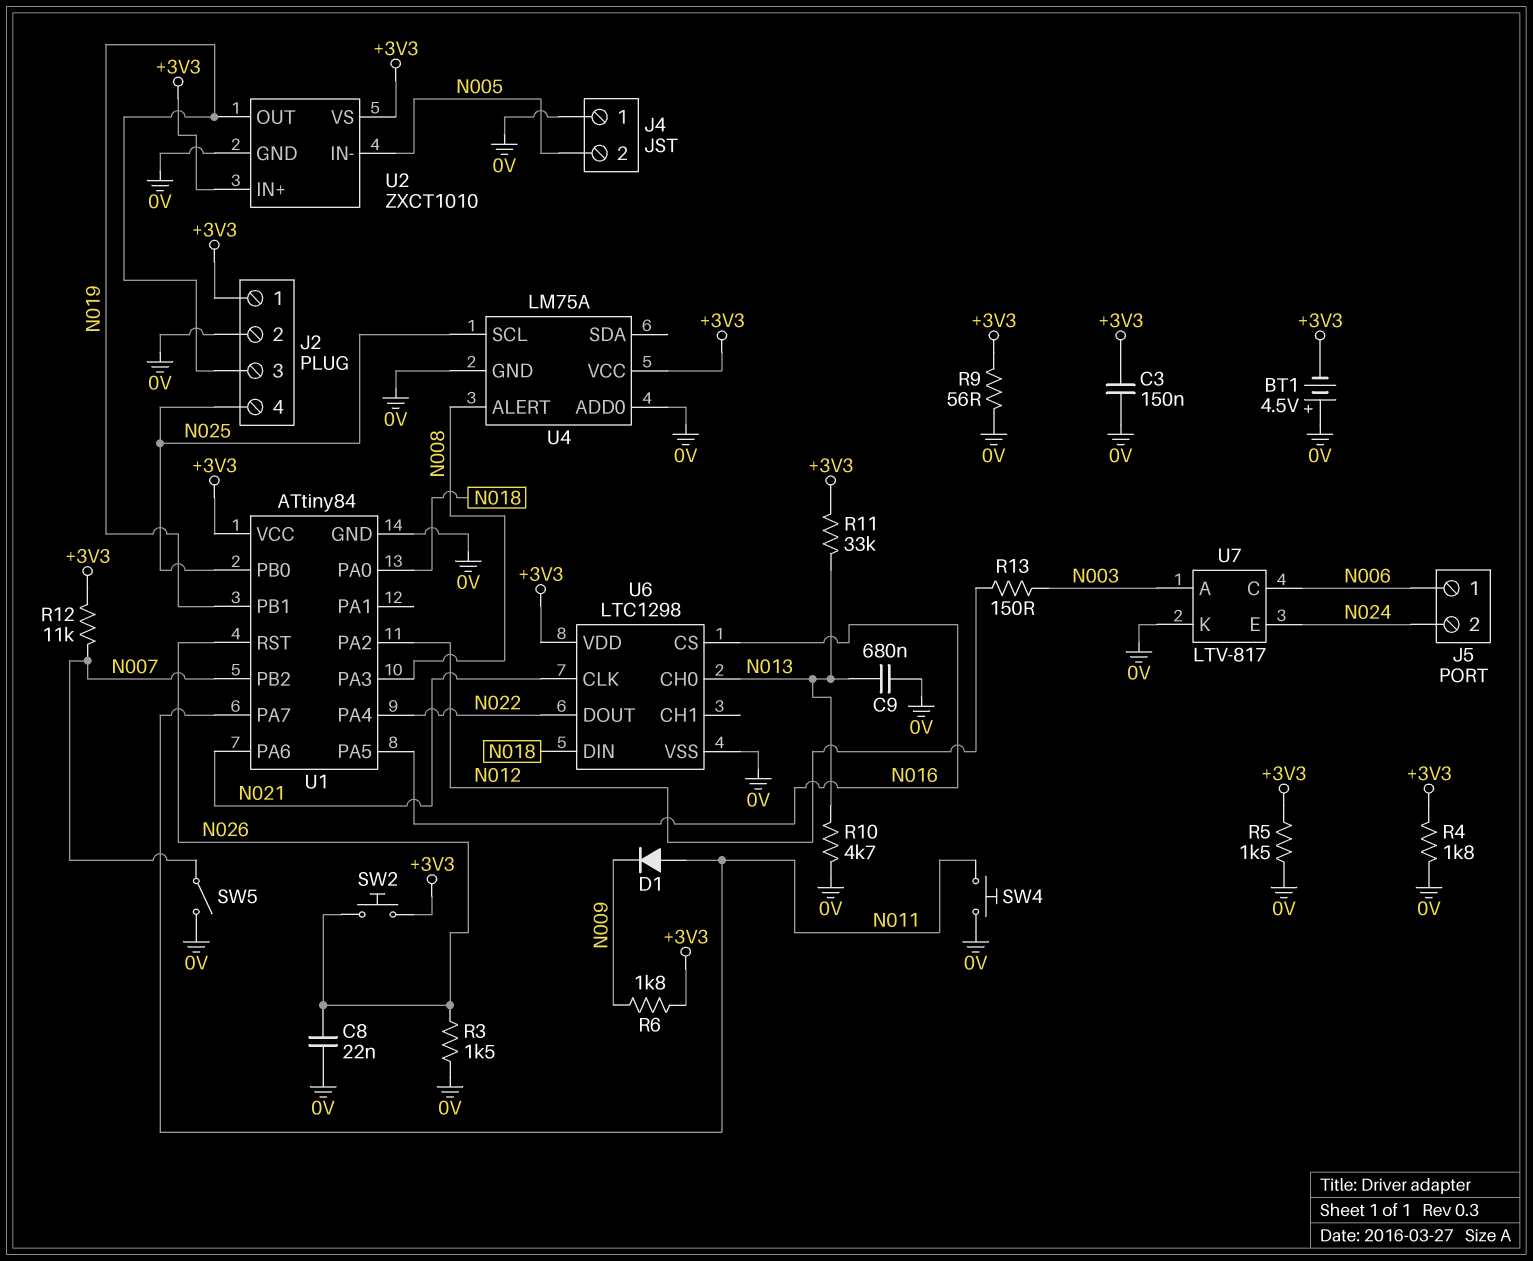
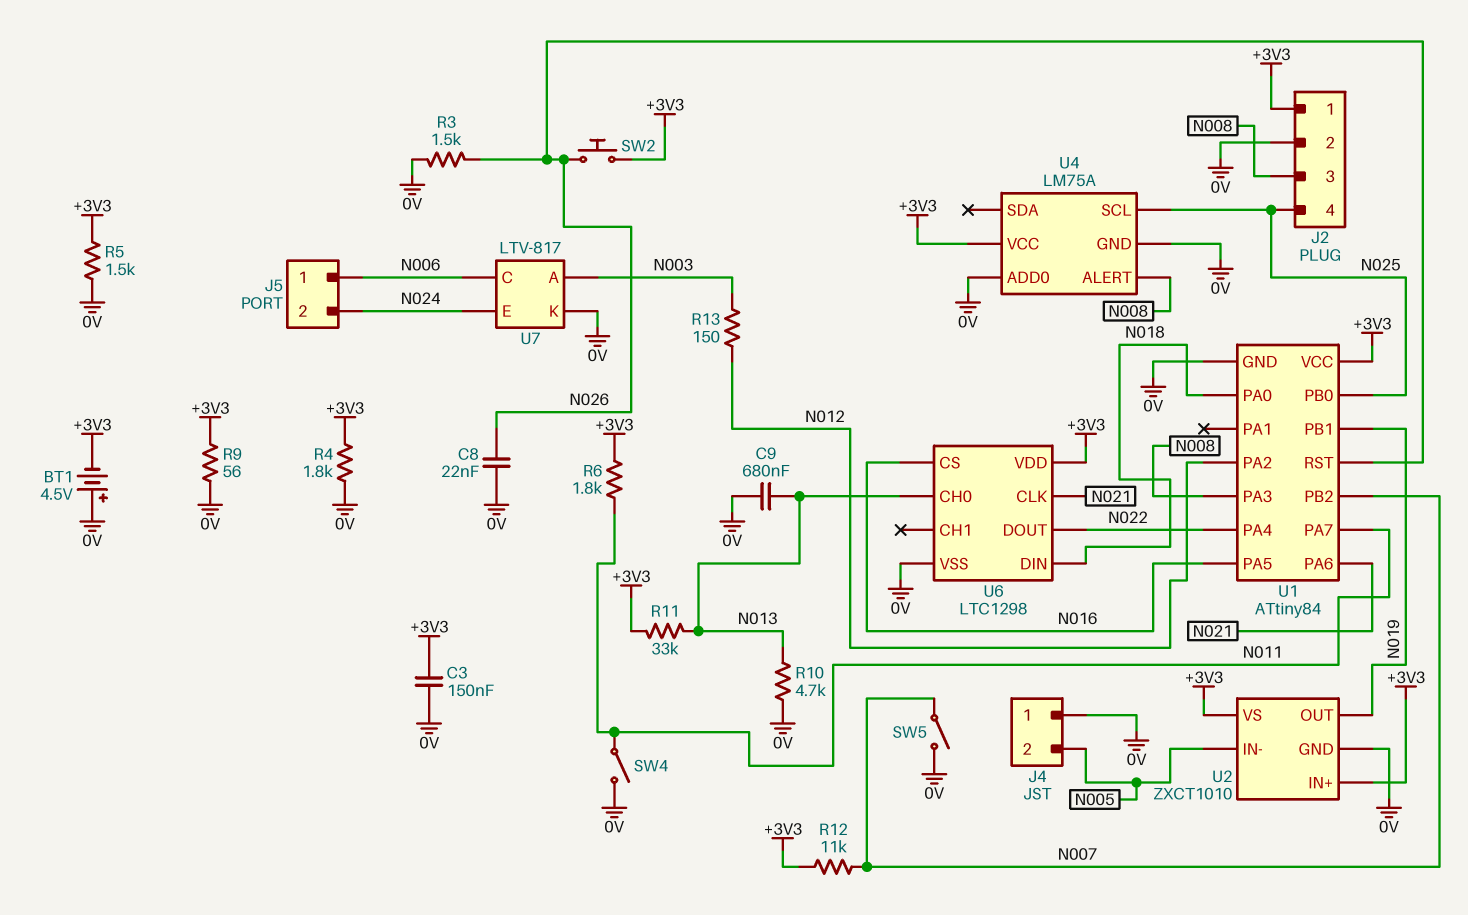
D1: diode (A N011, K N009) -> none
J2 pin 3: N019 -> N008
R6: 1.8k (+3V3, N009) -> 1.8k (+3V3, N011)
SW4: button (0V, N011) -> switch (0V, N011)

